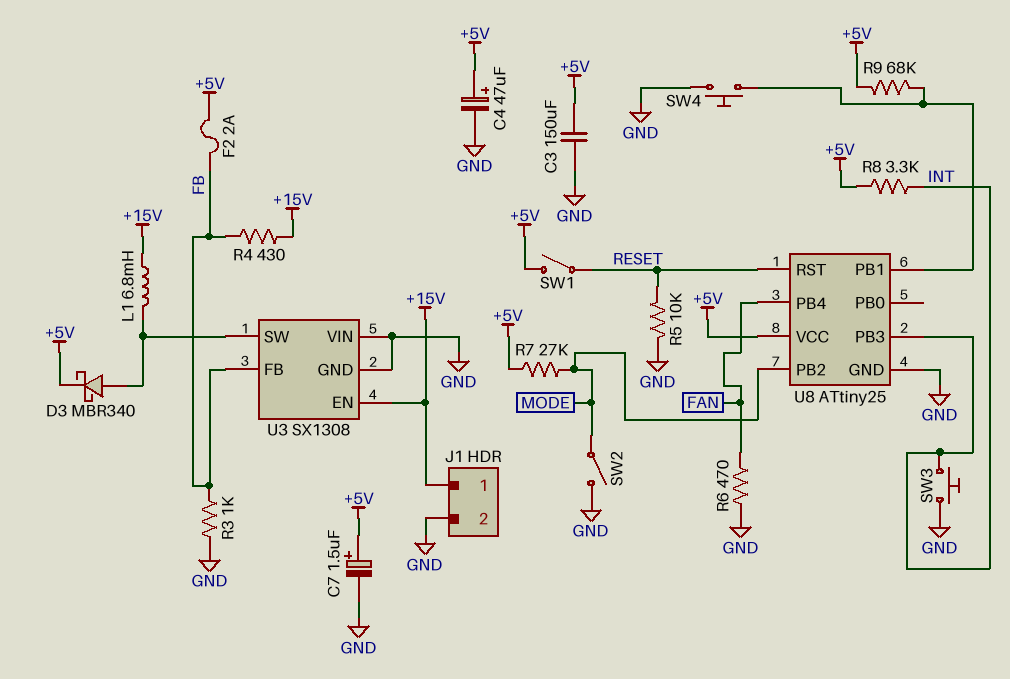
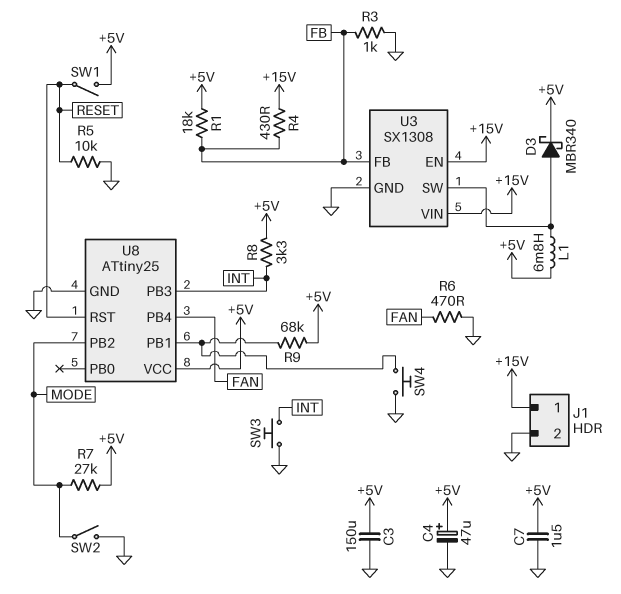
C7: 1.5uF (plus +5V, minus GND) -> 1.5uF (+5V, GND)
F2: 2A (+5V, FB) -> none
L1: 6.8mH (+15V, U3/SW) -> 6.8mH (+5V, U3/SW)
R1: none -> 18k (+5V, FB)
U3 pin VIN: GND -> +15V

